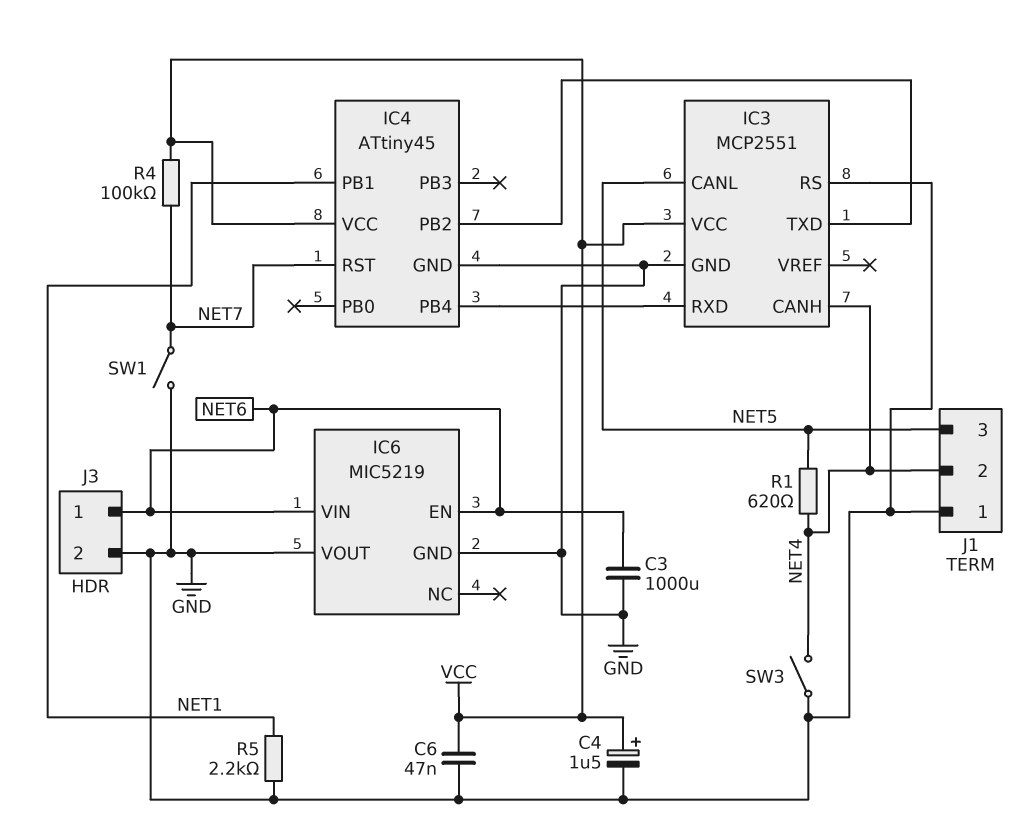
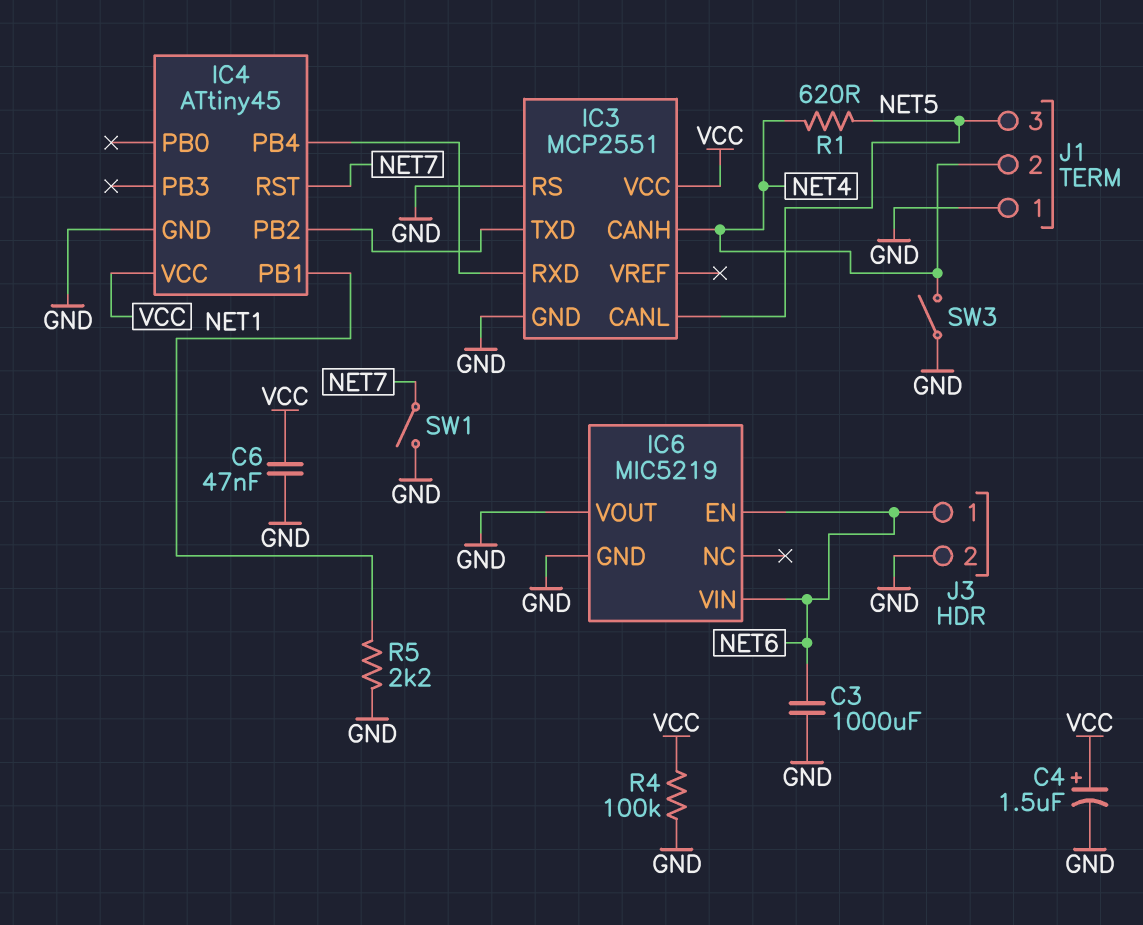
R4: 100k (NET7, VCC) -> 100k (GND, VCC)

